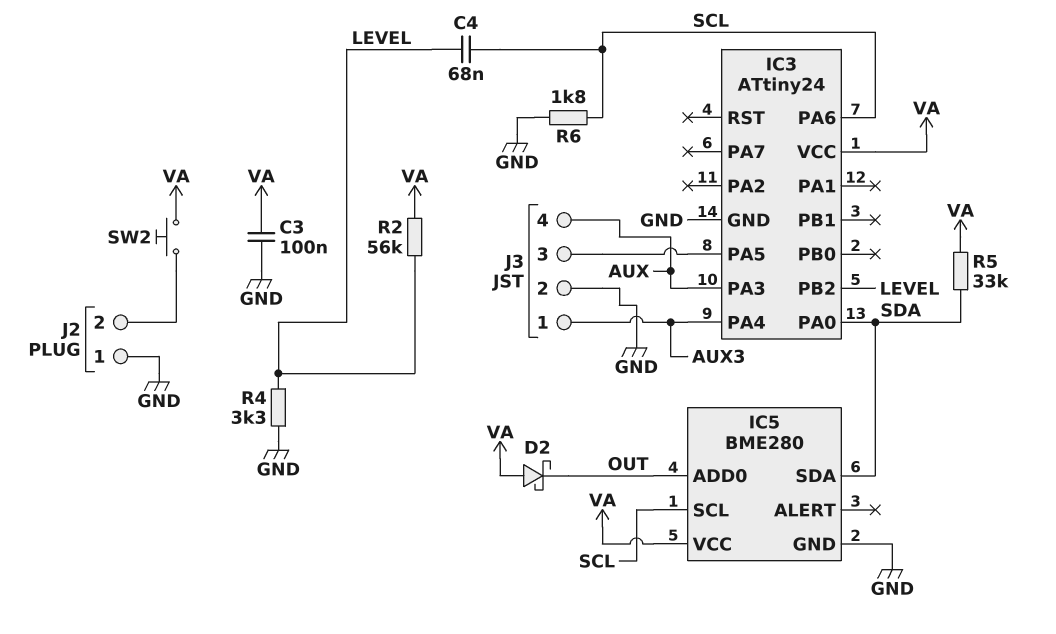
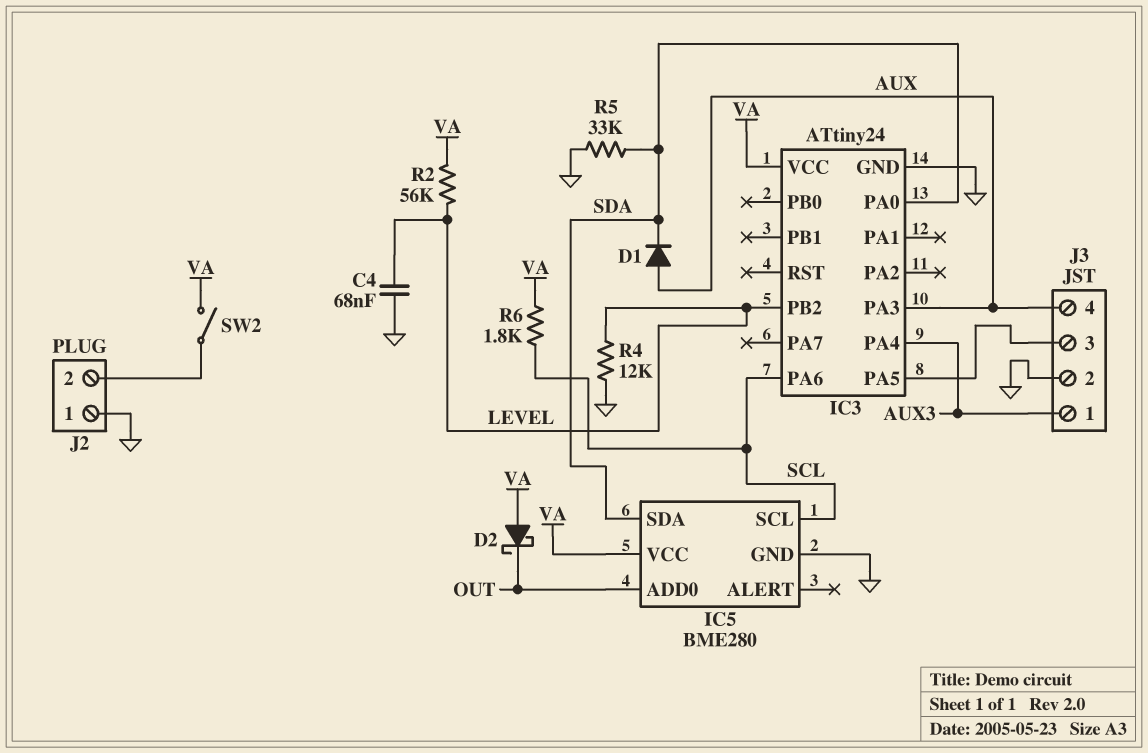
C3: 100nF (GND, VA) -> none
C4: 68nF (LEVEL, SCL) -> 68nF (GND, LEVEL)
D1: none -> diode (A AUX, K SDA)
R4: 3.3k (GND, LEVEL) -> 12k (GND, LEVEL)
R5: 33k (SDA, VA) -> 33k (GND, SDA)
R6: 1.8k (GND, SCL) -> 1.8k (SCL, VA)
SW2: button (J2/2, VA) -> switch (J2/2, VA)

